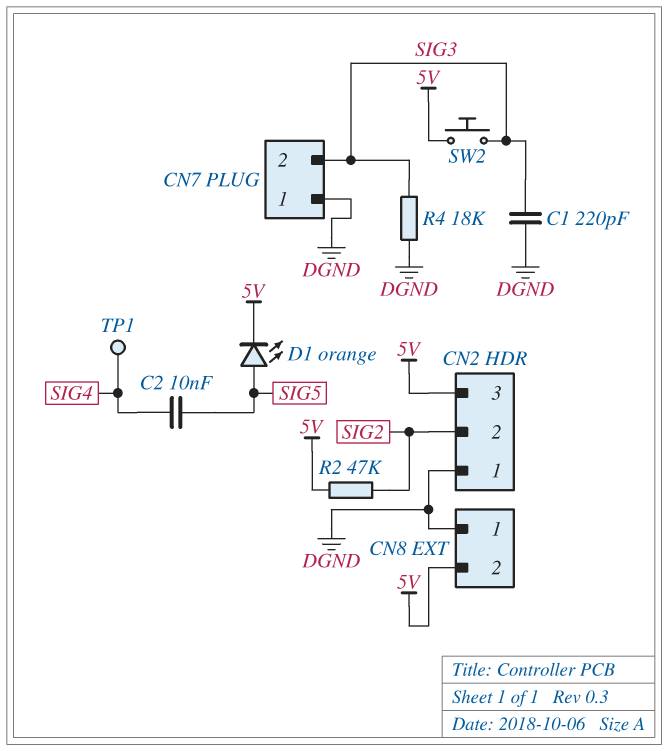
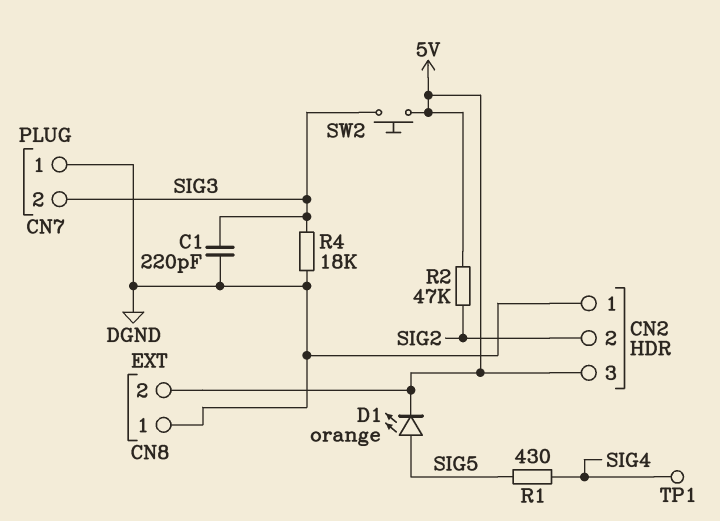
C2: 10nF (SIG4, SIG5) -> none
R1: none -> 430 (SIG4, SIG5)

